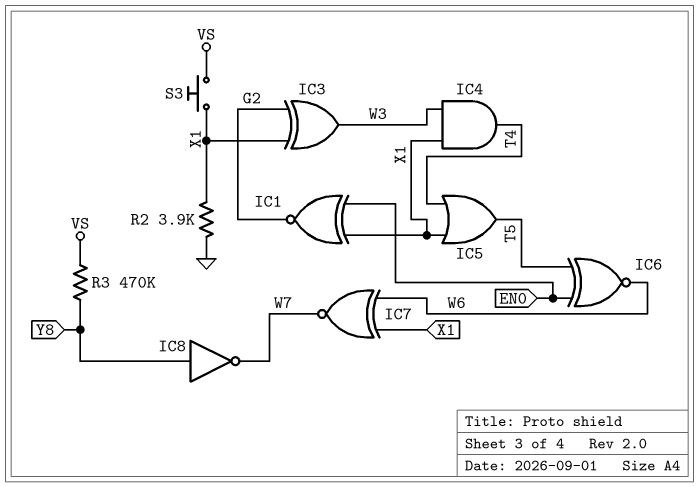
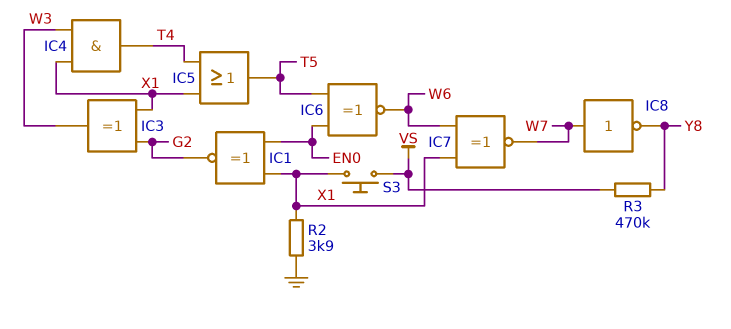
IC8: NOT (in Y8, out W7) -> NOT (in W7, out Y8)

